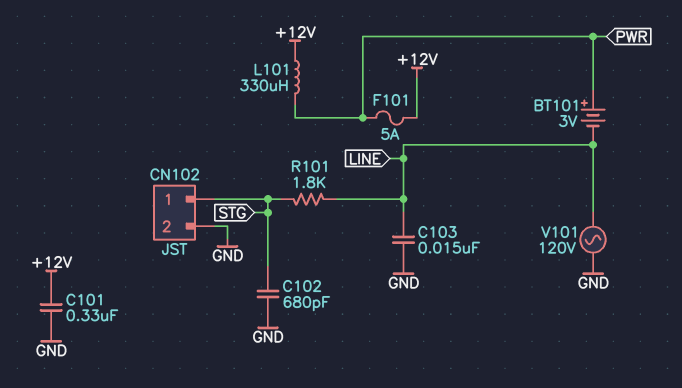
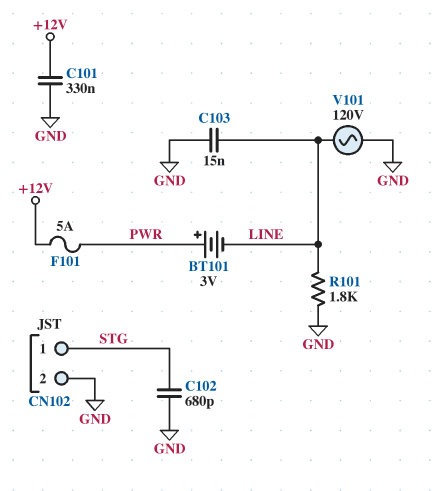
L101: 330uH (+12V, PWR) -> none
R101: 1.8k (LINE, STG) -> 1.8k (GND, LINE)

